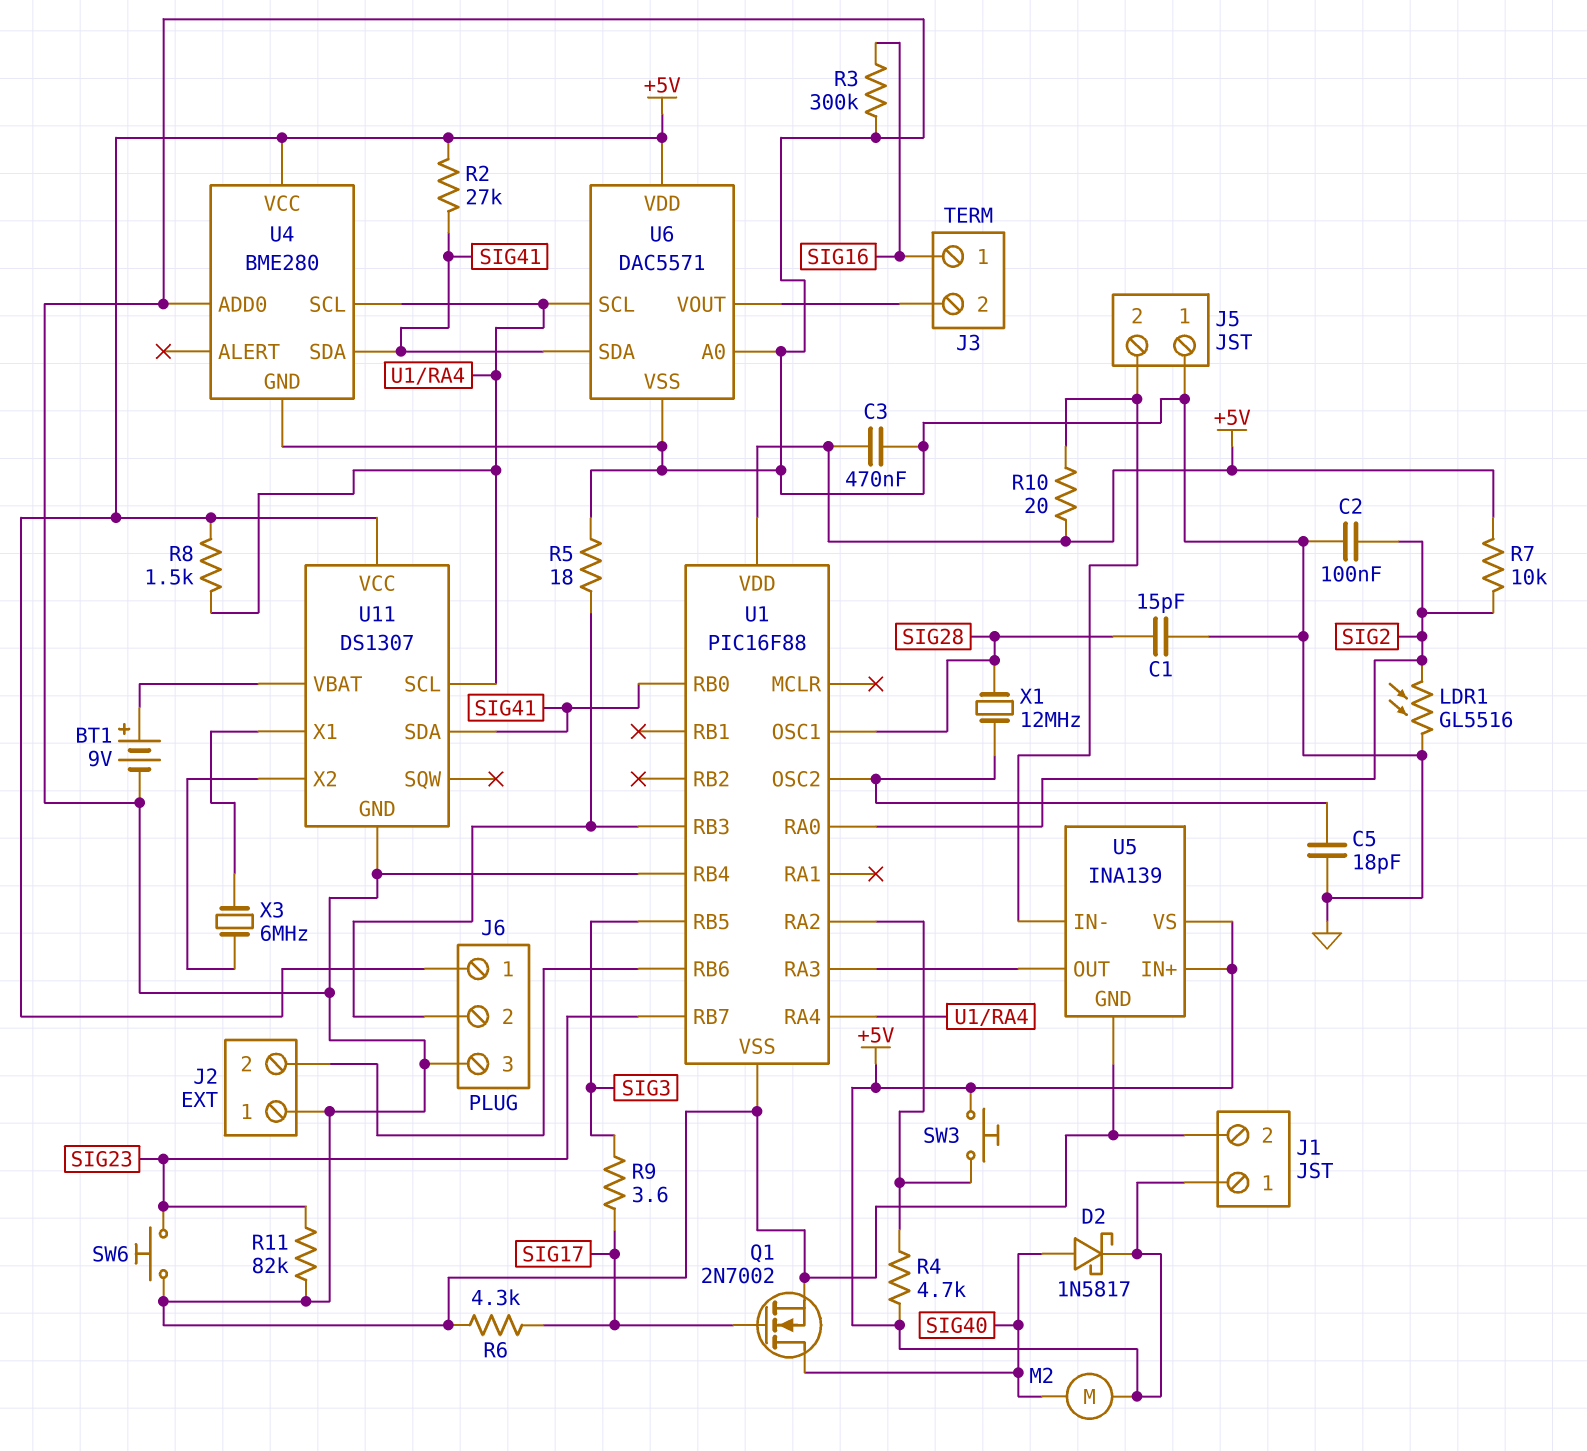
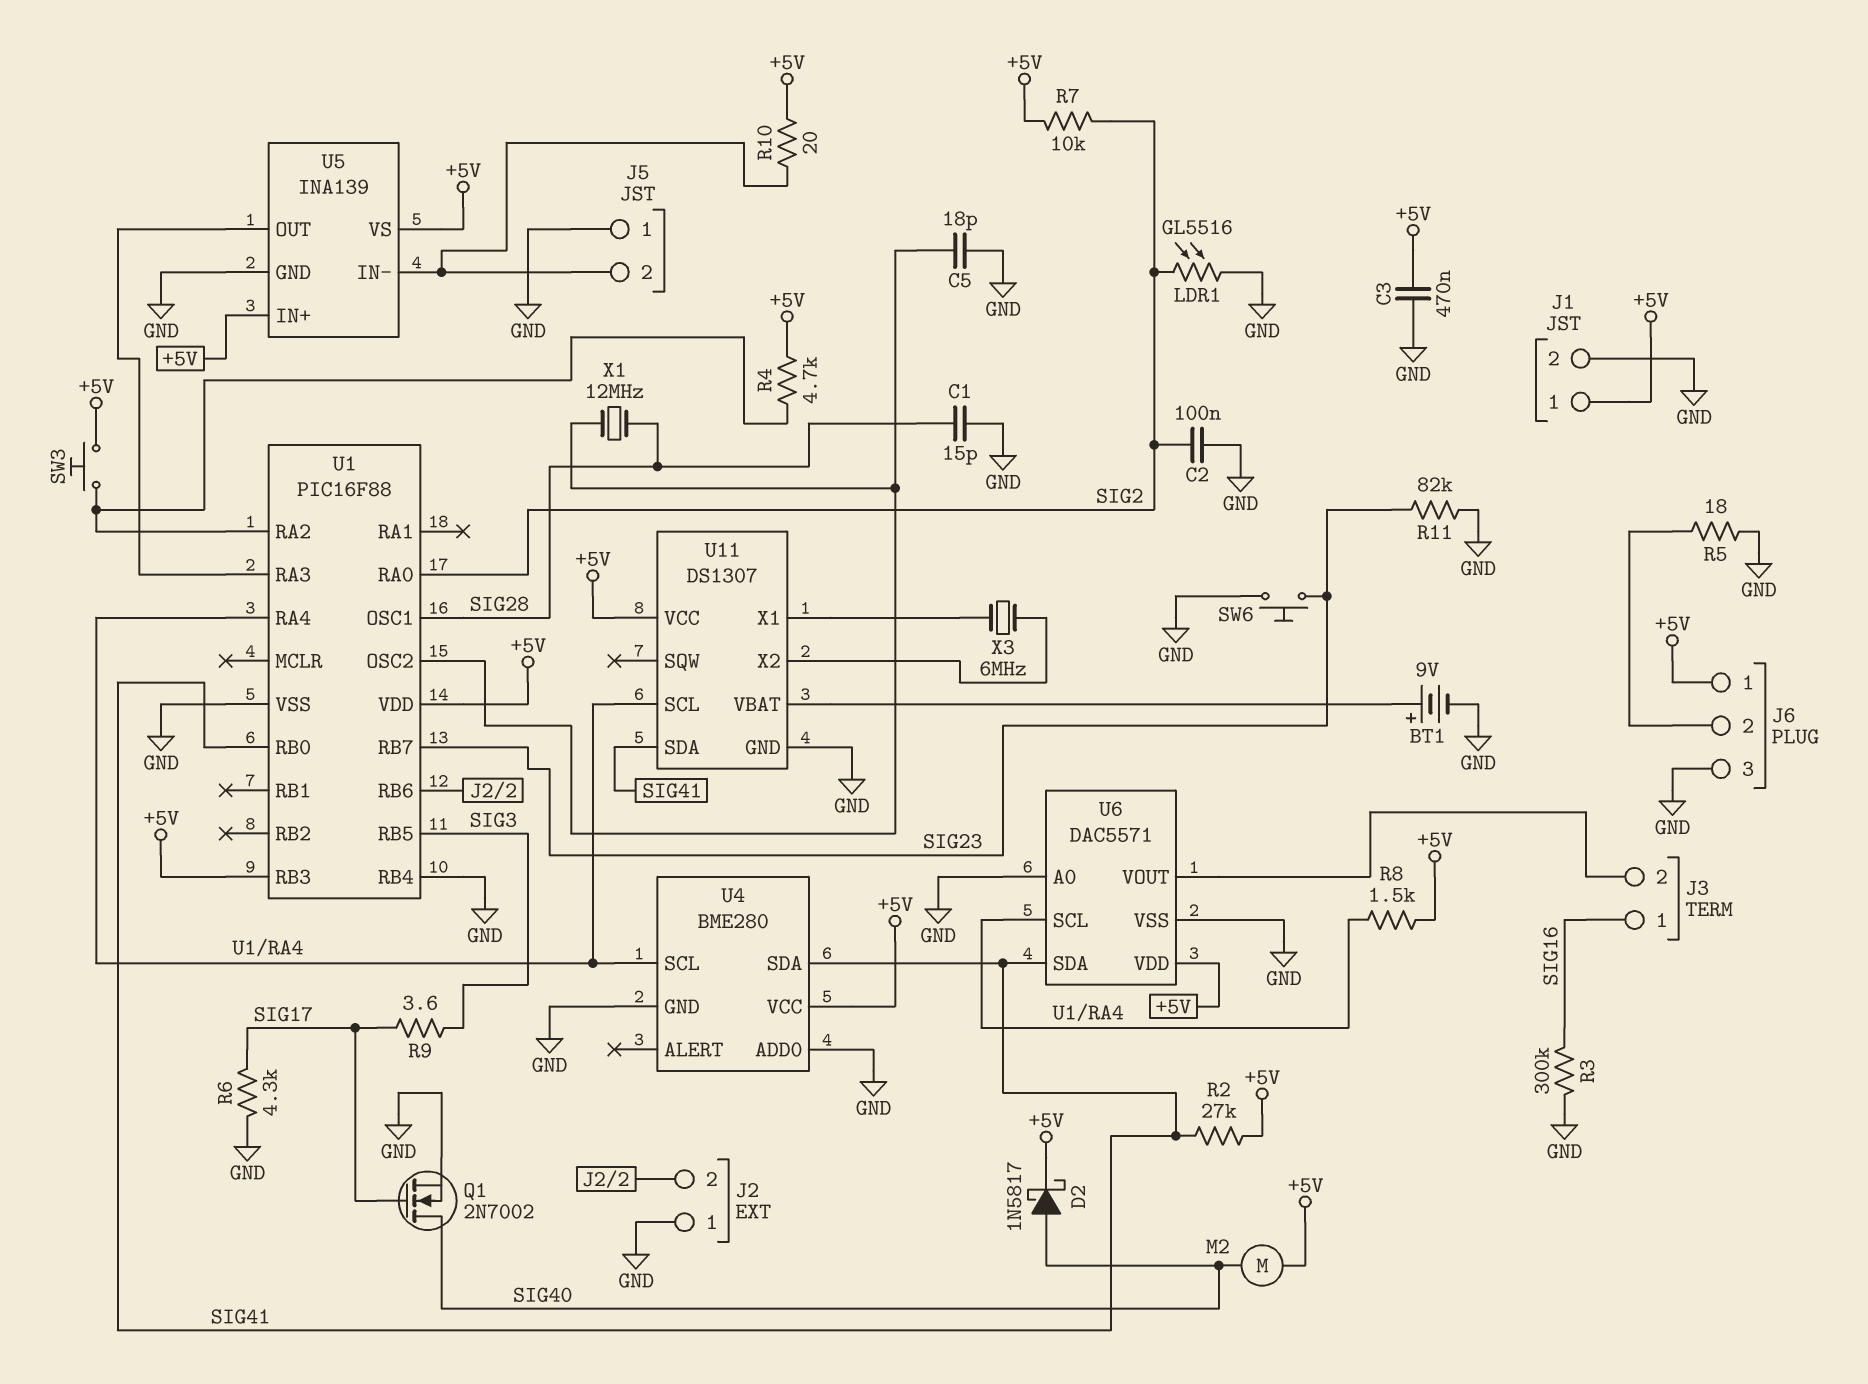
U1 pin RB3: J6/2 -> +5V

